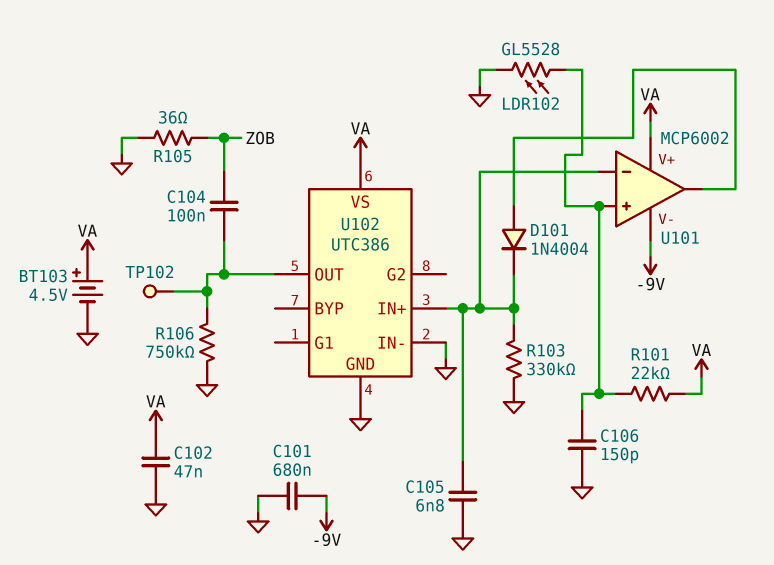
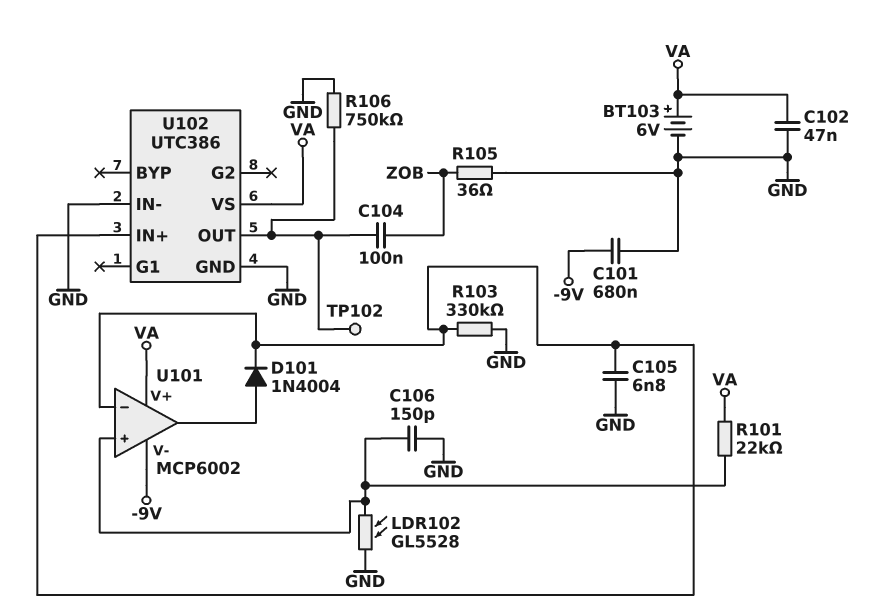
BT103: 4.5V (plus VA, minus GND) -> 6V (plus VA, minus GND)

